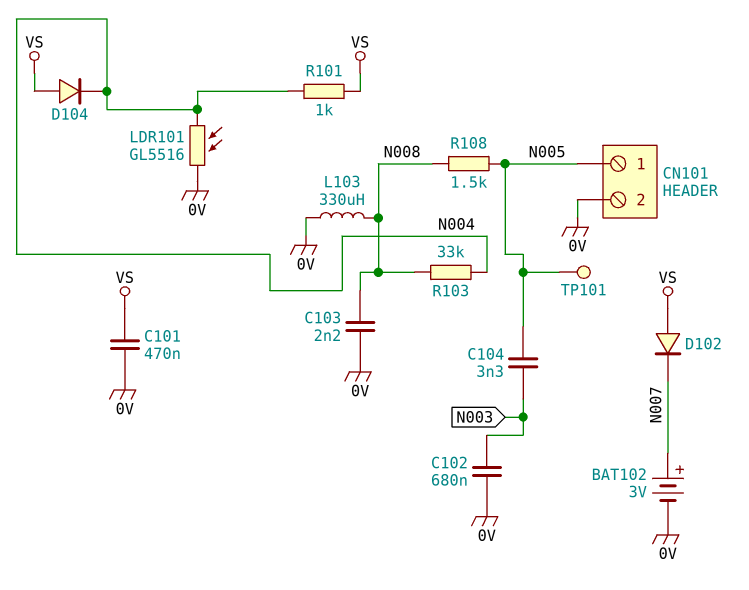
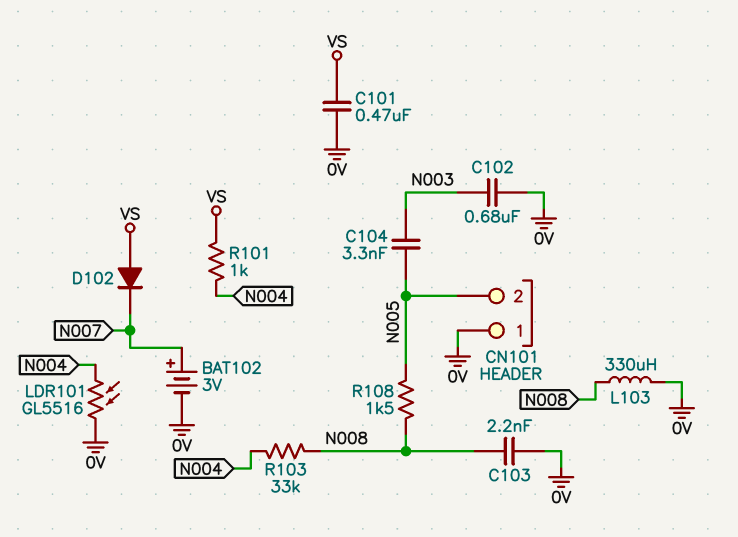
CN101 pin 1: N005 -> 0V
CN101 pin 2: 0V -> N005
D104: diode (A VS, K N004) -> none
TP101: test point (N005) -> none

